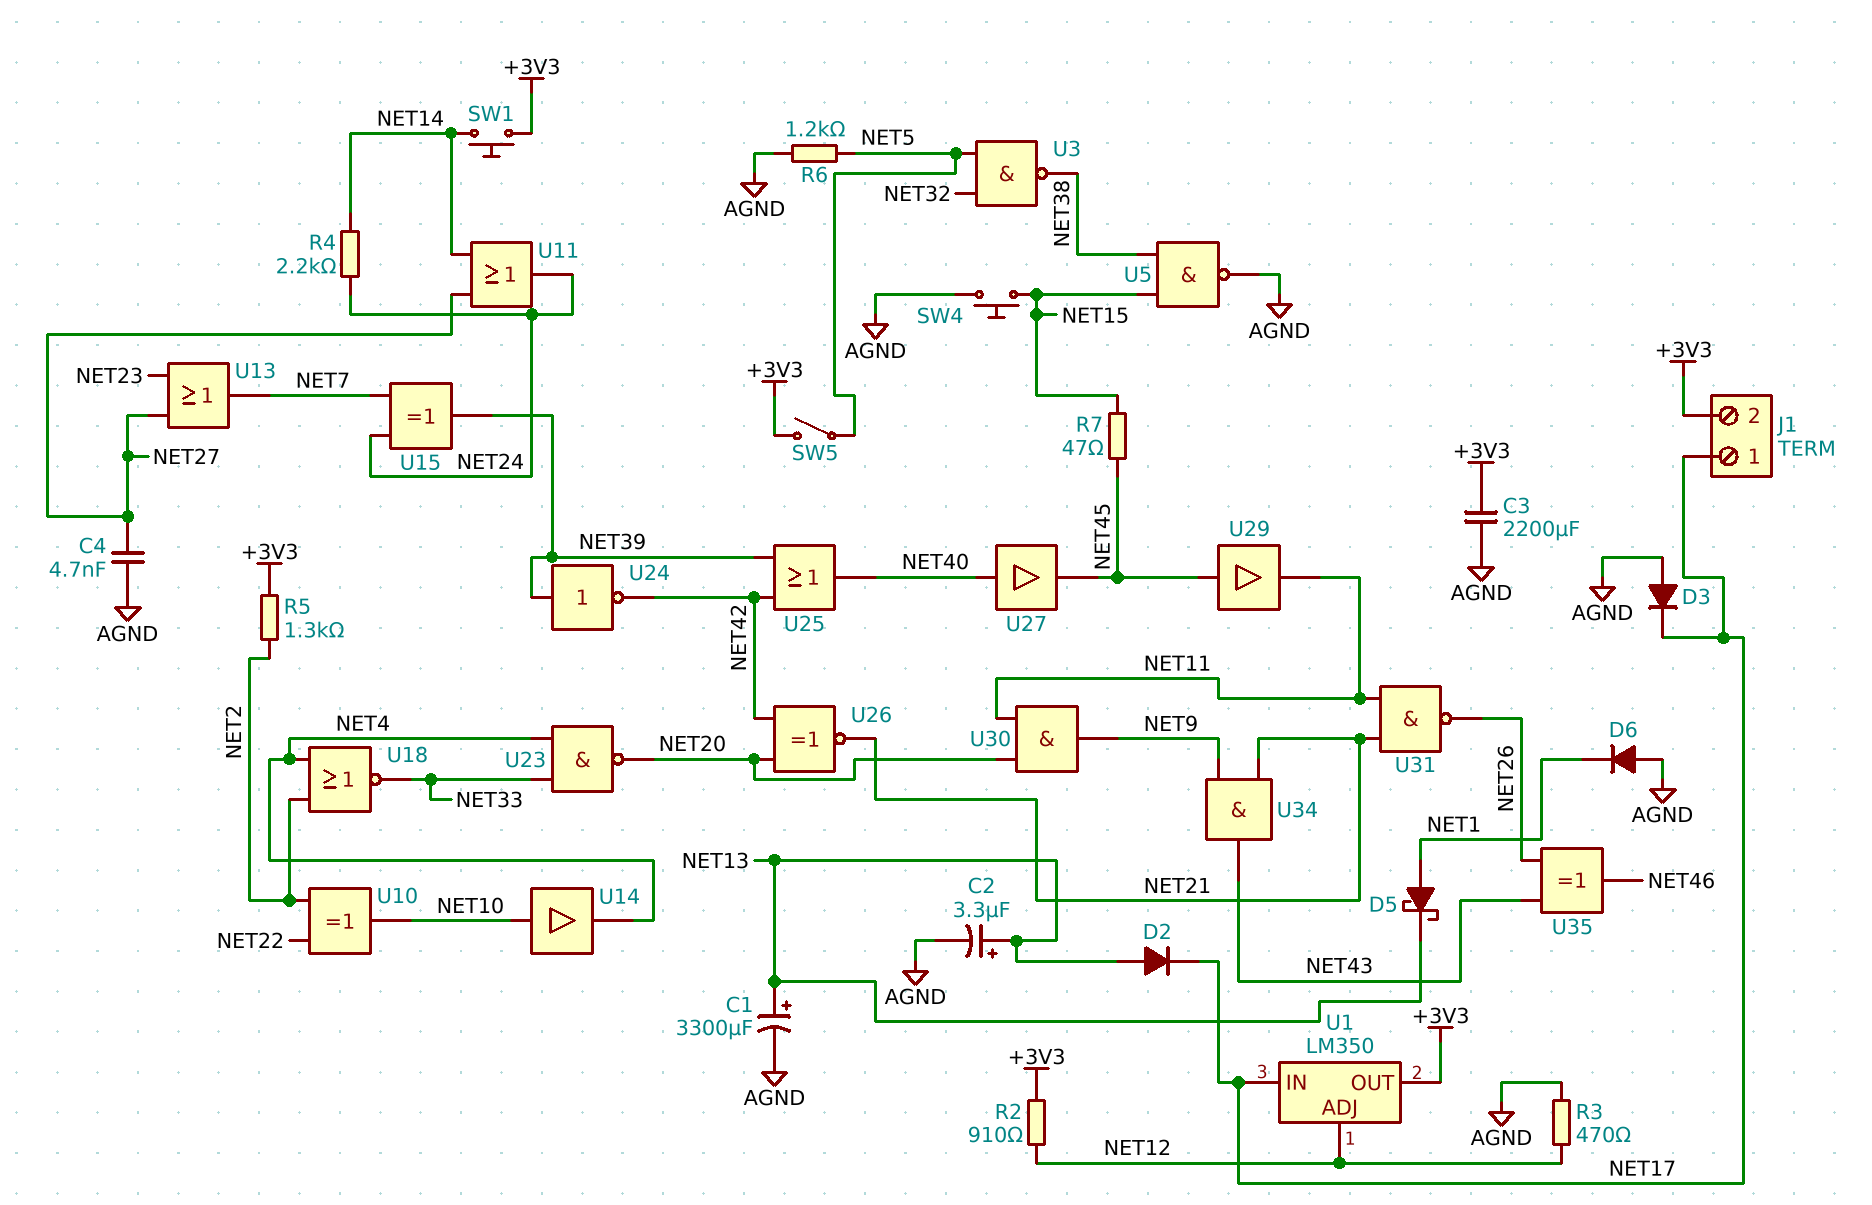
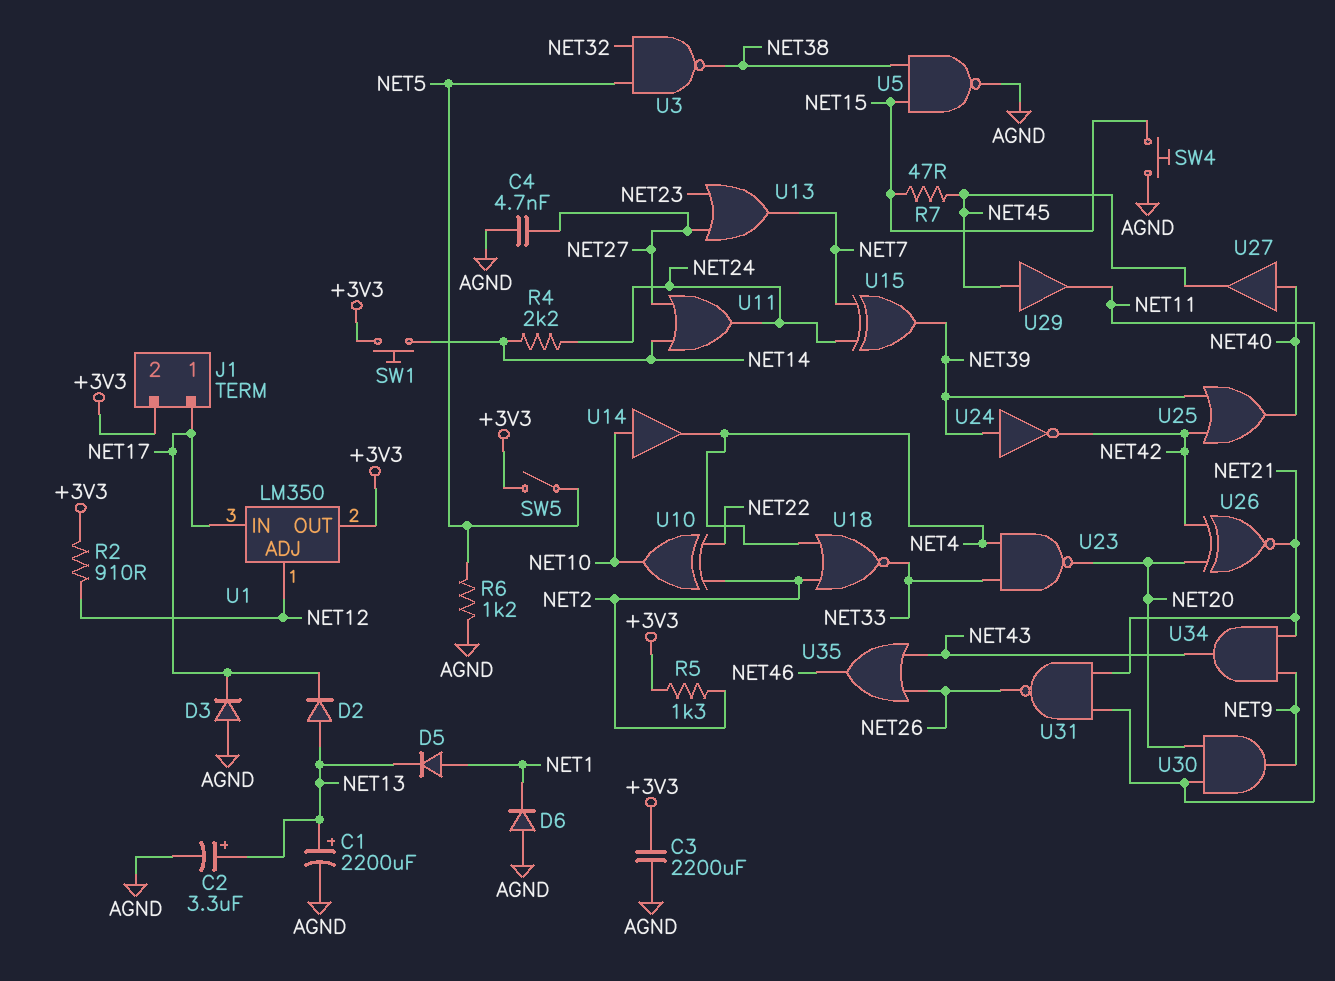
C1: 3300uF (plus NET13, minus AGND) -> 2200uF (plus NET13, minus AGND)
D5: schottky (A NET1, K NET13) -> diode (A NET1, K NET13)
R3: 470 (AGND, NET12) -> none
U35: XOR (in NET26, in NET43, out NET46) -> OR (in NET26, in NET43, out NET46)

